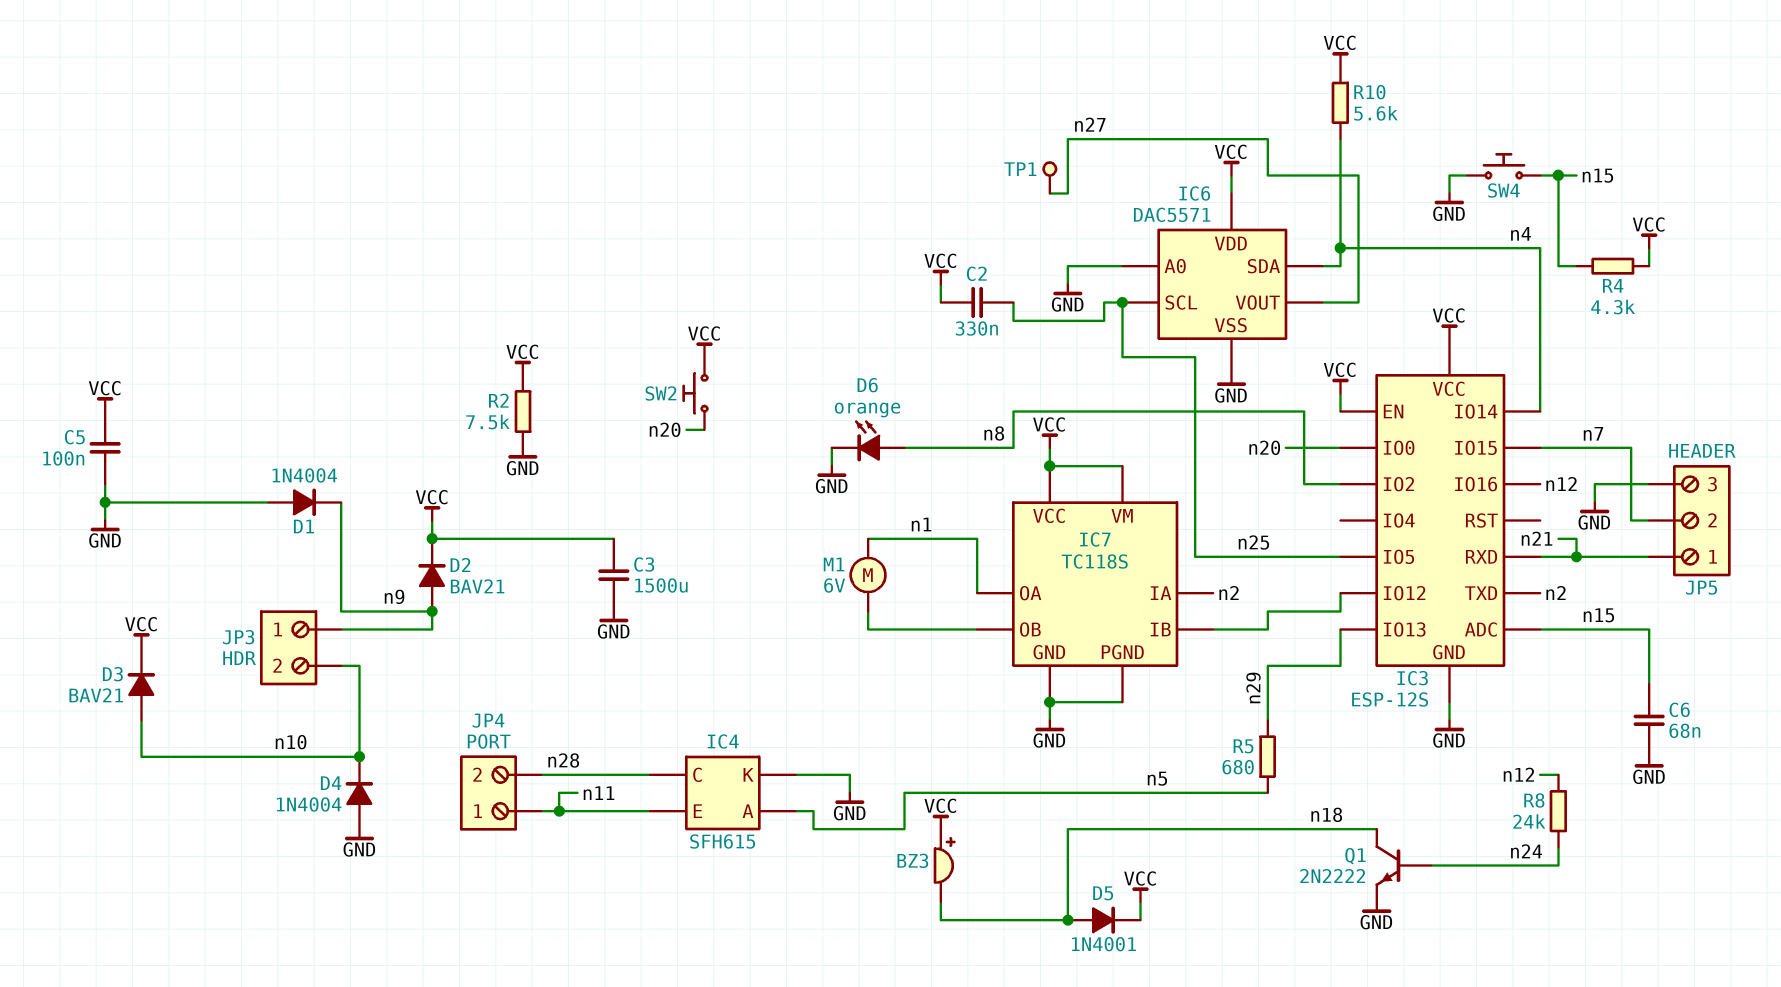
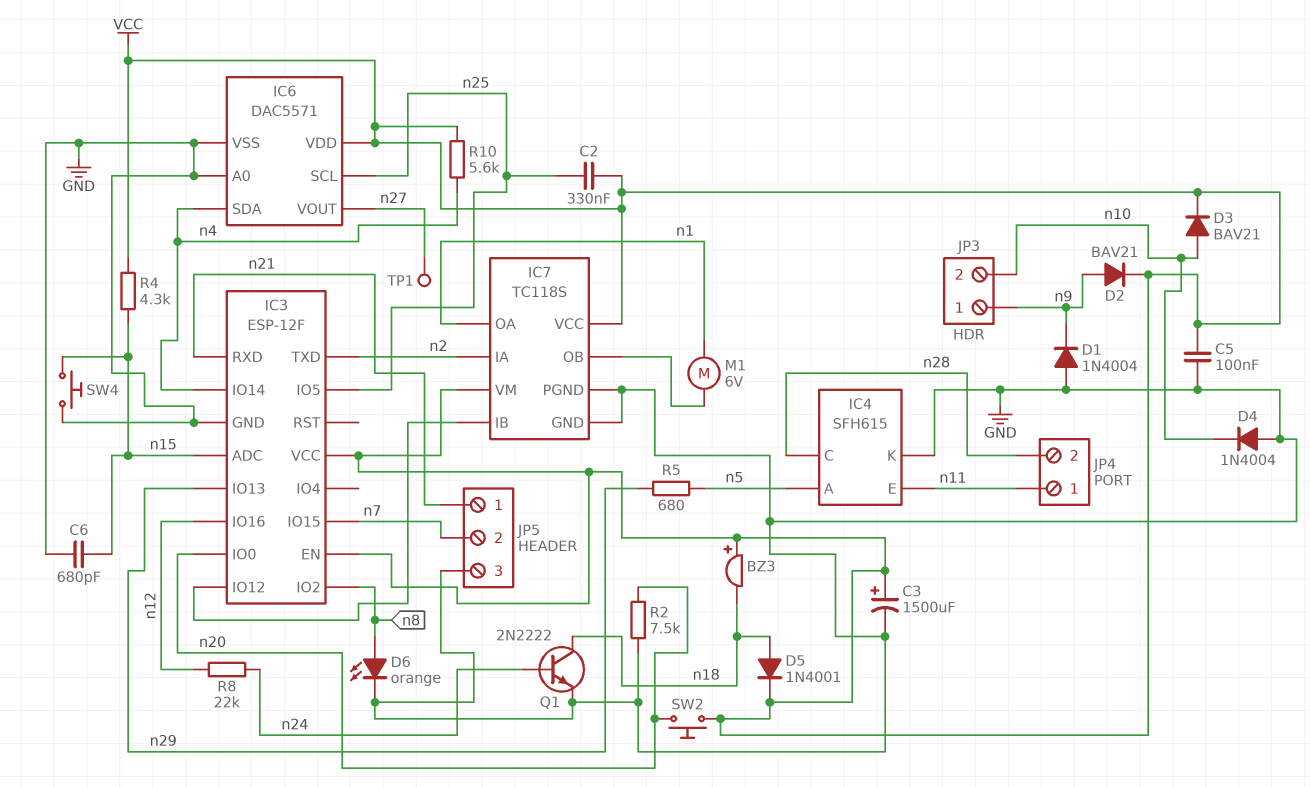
C3: 1500uF (GND, VCC) -> 1500uF (plus VCC, minus GND)
C6: 68nF (GND, n15) -> 680pF (GND, n15)
IC3: ESP-12S -> ESP-12F
R2: 7.5k (GND, VCC) -> 7.5k (GND, n20)
R8: 24k (n12, n24) -> 22k (n12, n24)

